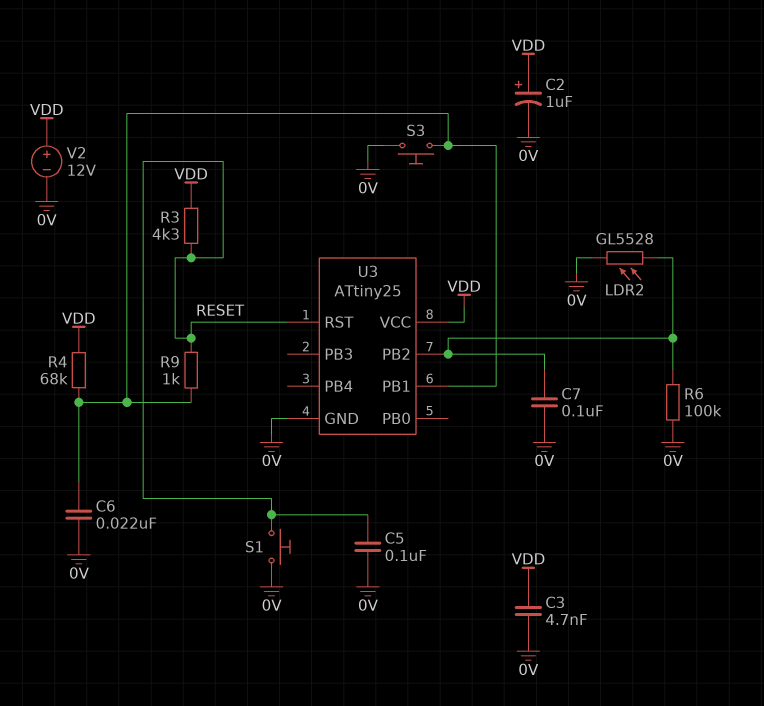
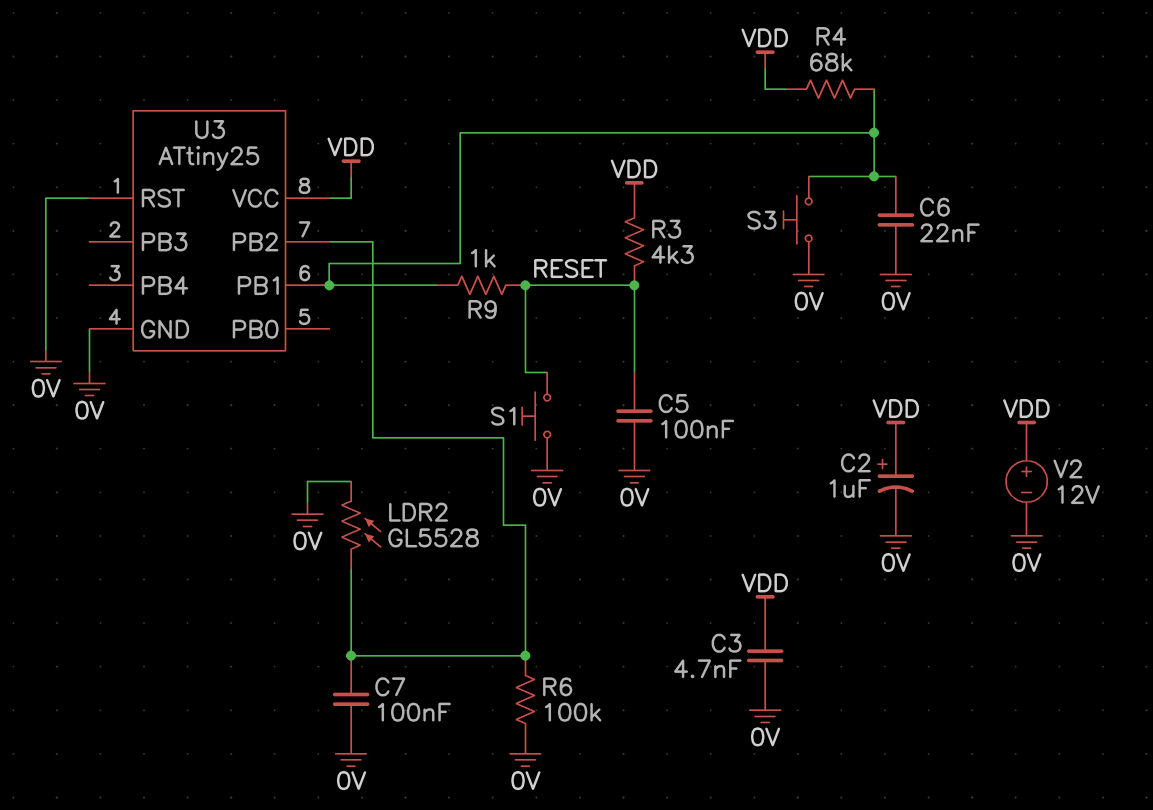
U3 pin RST: RESET -> 0V

